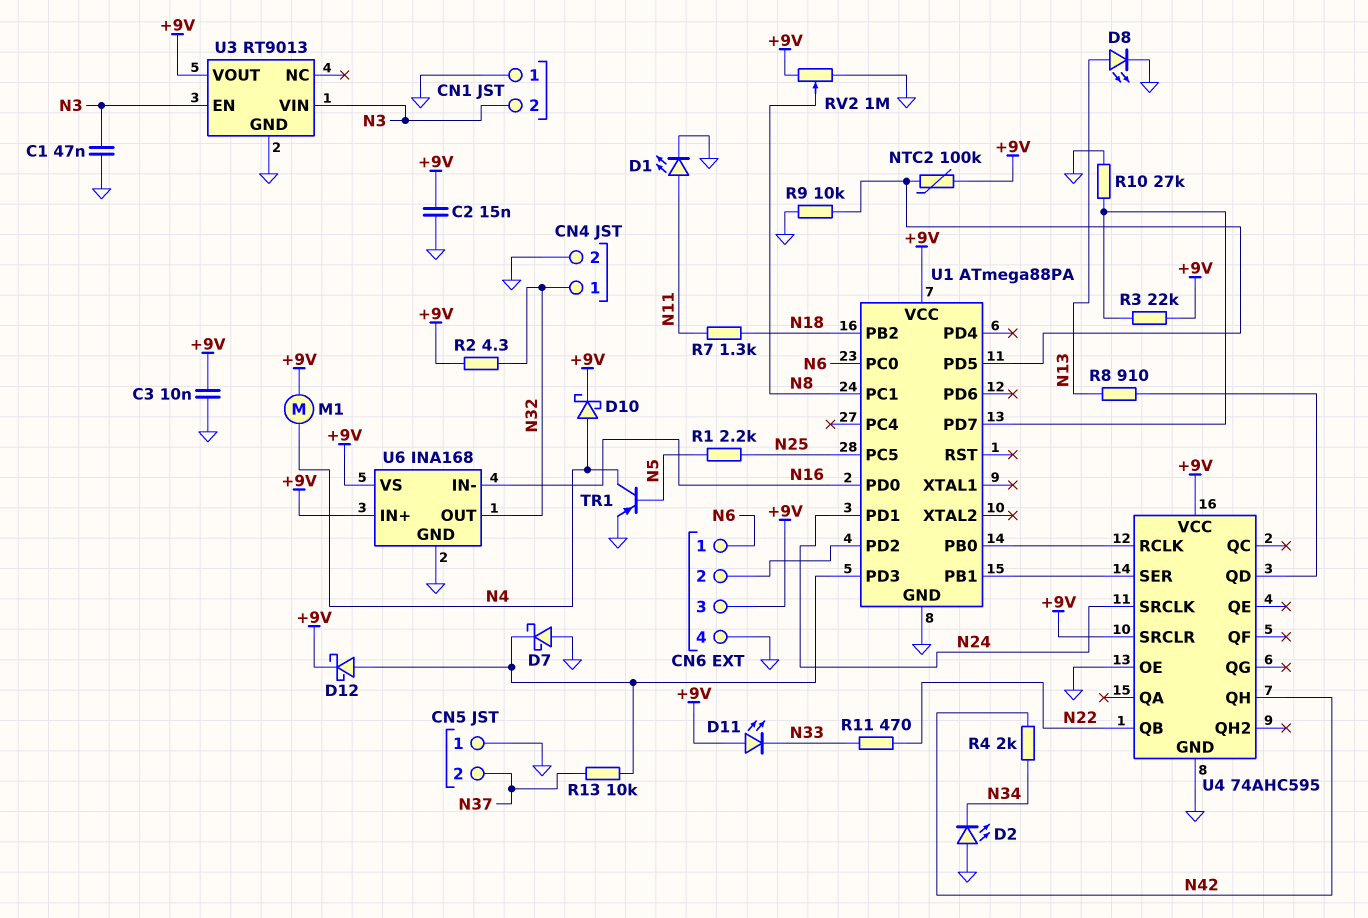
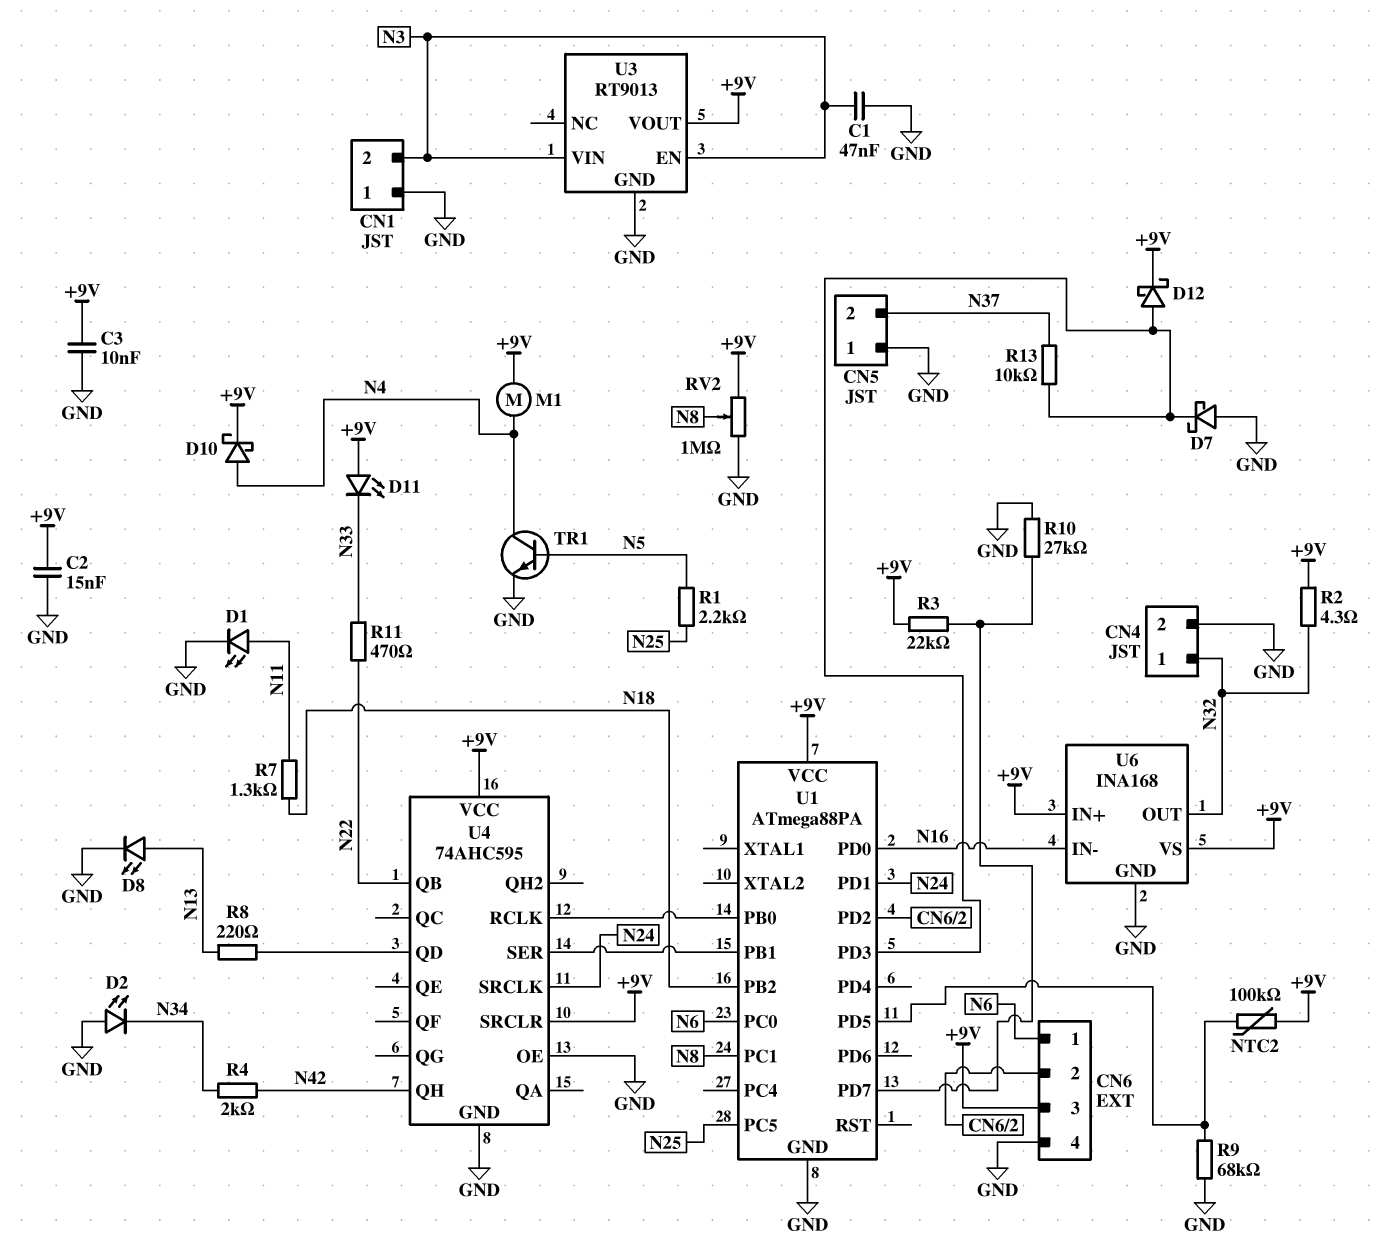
R8: 910 (N13, U4/QD) -> 220 (N13, U4/QD)
R9: 10k (GND, U1/PD5) -> 68k (GND, U1/PD5)
TR1: PNP (B N5, C N4, E GND) -> NPN (B N5, C N4, E GND)

